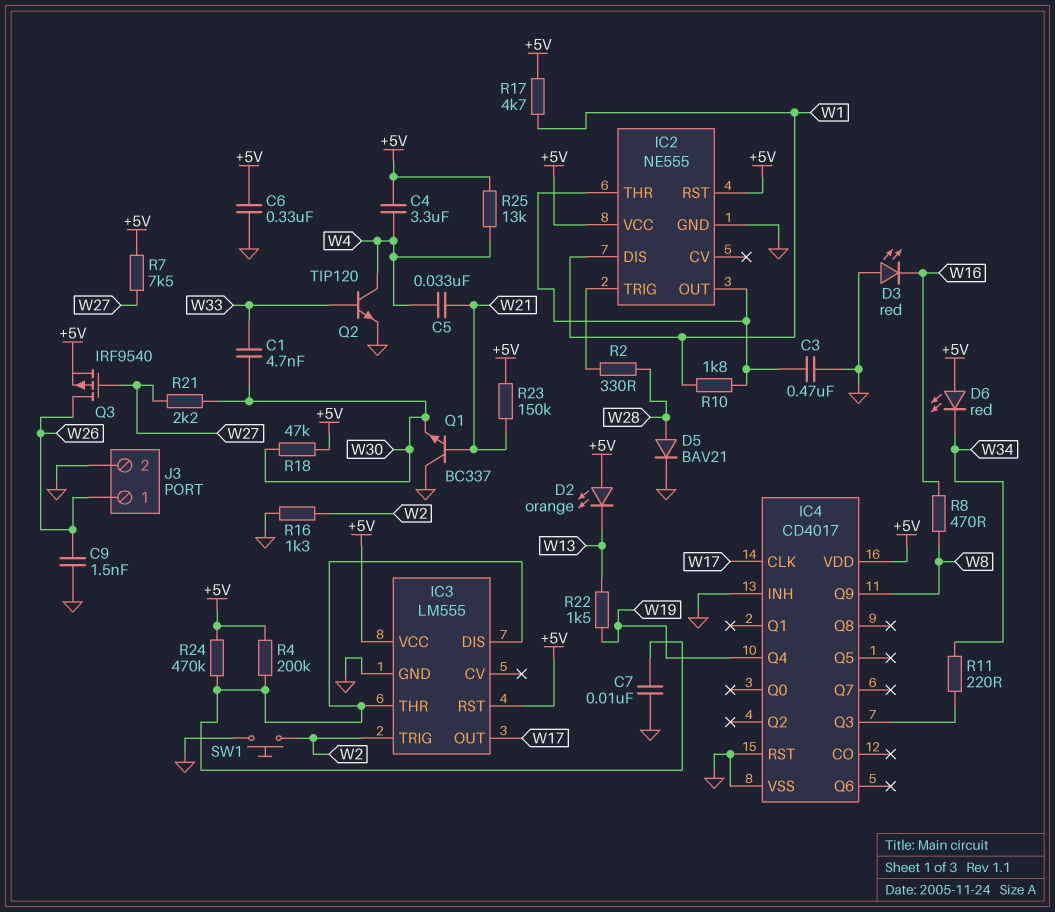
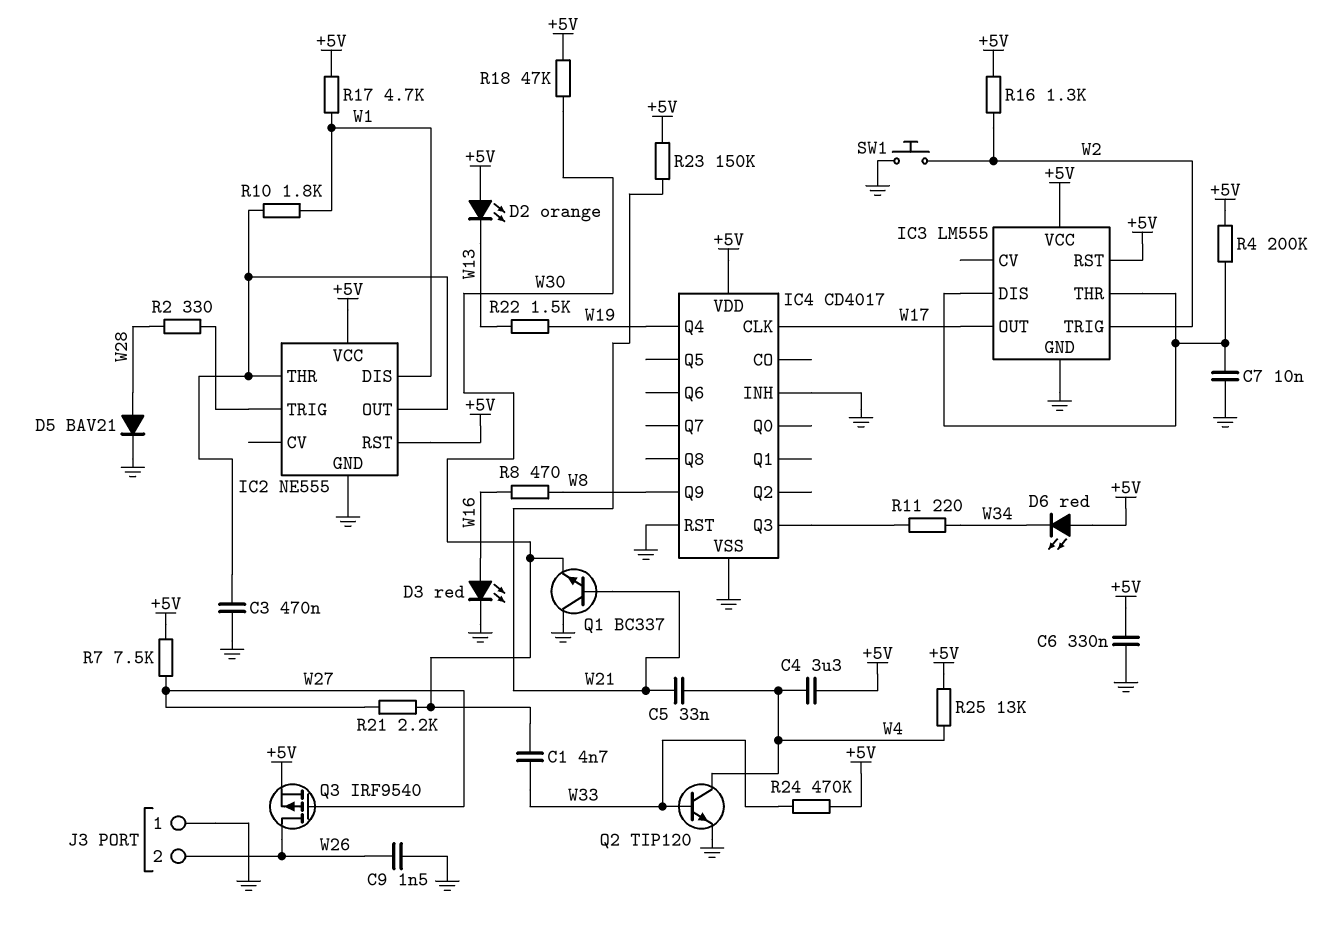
D3: LED red (A GND, K W16) -> LED red (A W16, K GND)
J3 pin 1: W26 -> GND
J3 pin 2: GND -> W26
R16: 1.3k (GND, W2) -> 1.3k (+5V, W2)
R24: 470k (+5V, IC3/DIS) -> 470k (+5V, W33)

